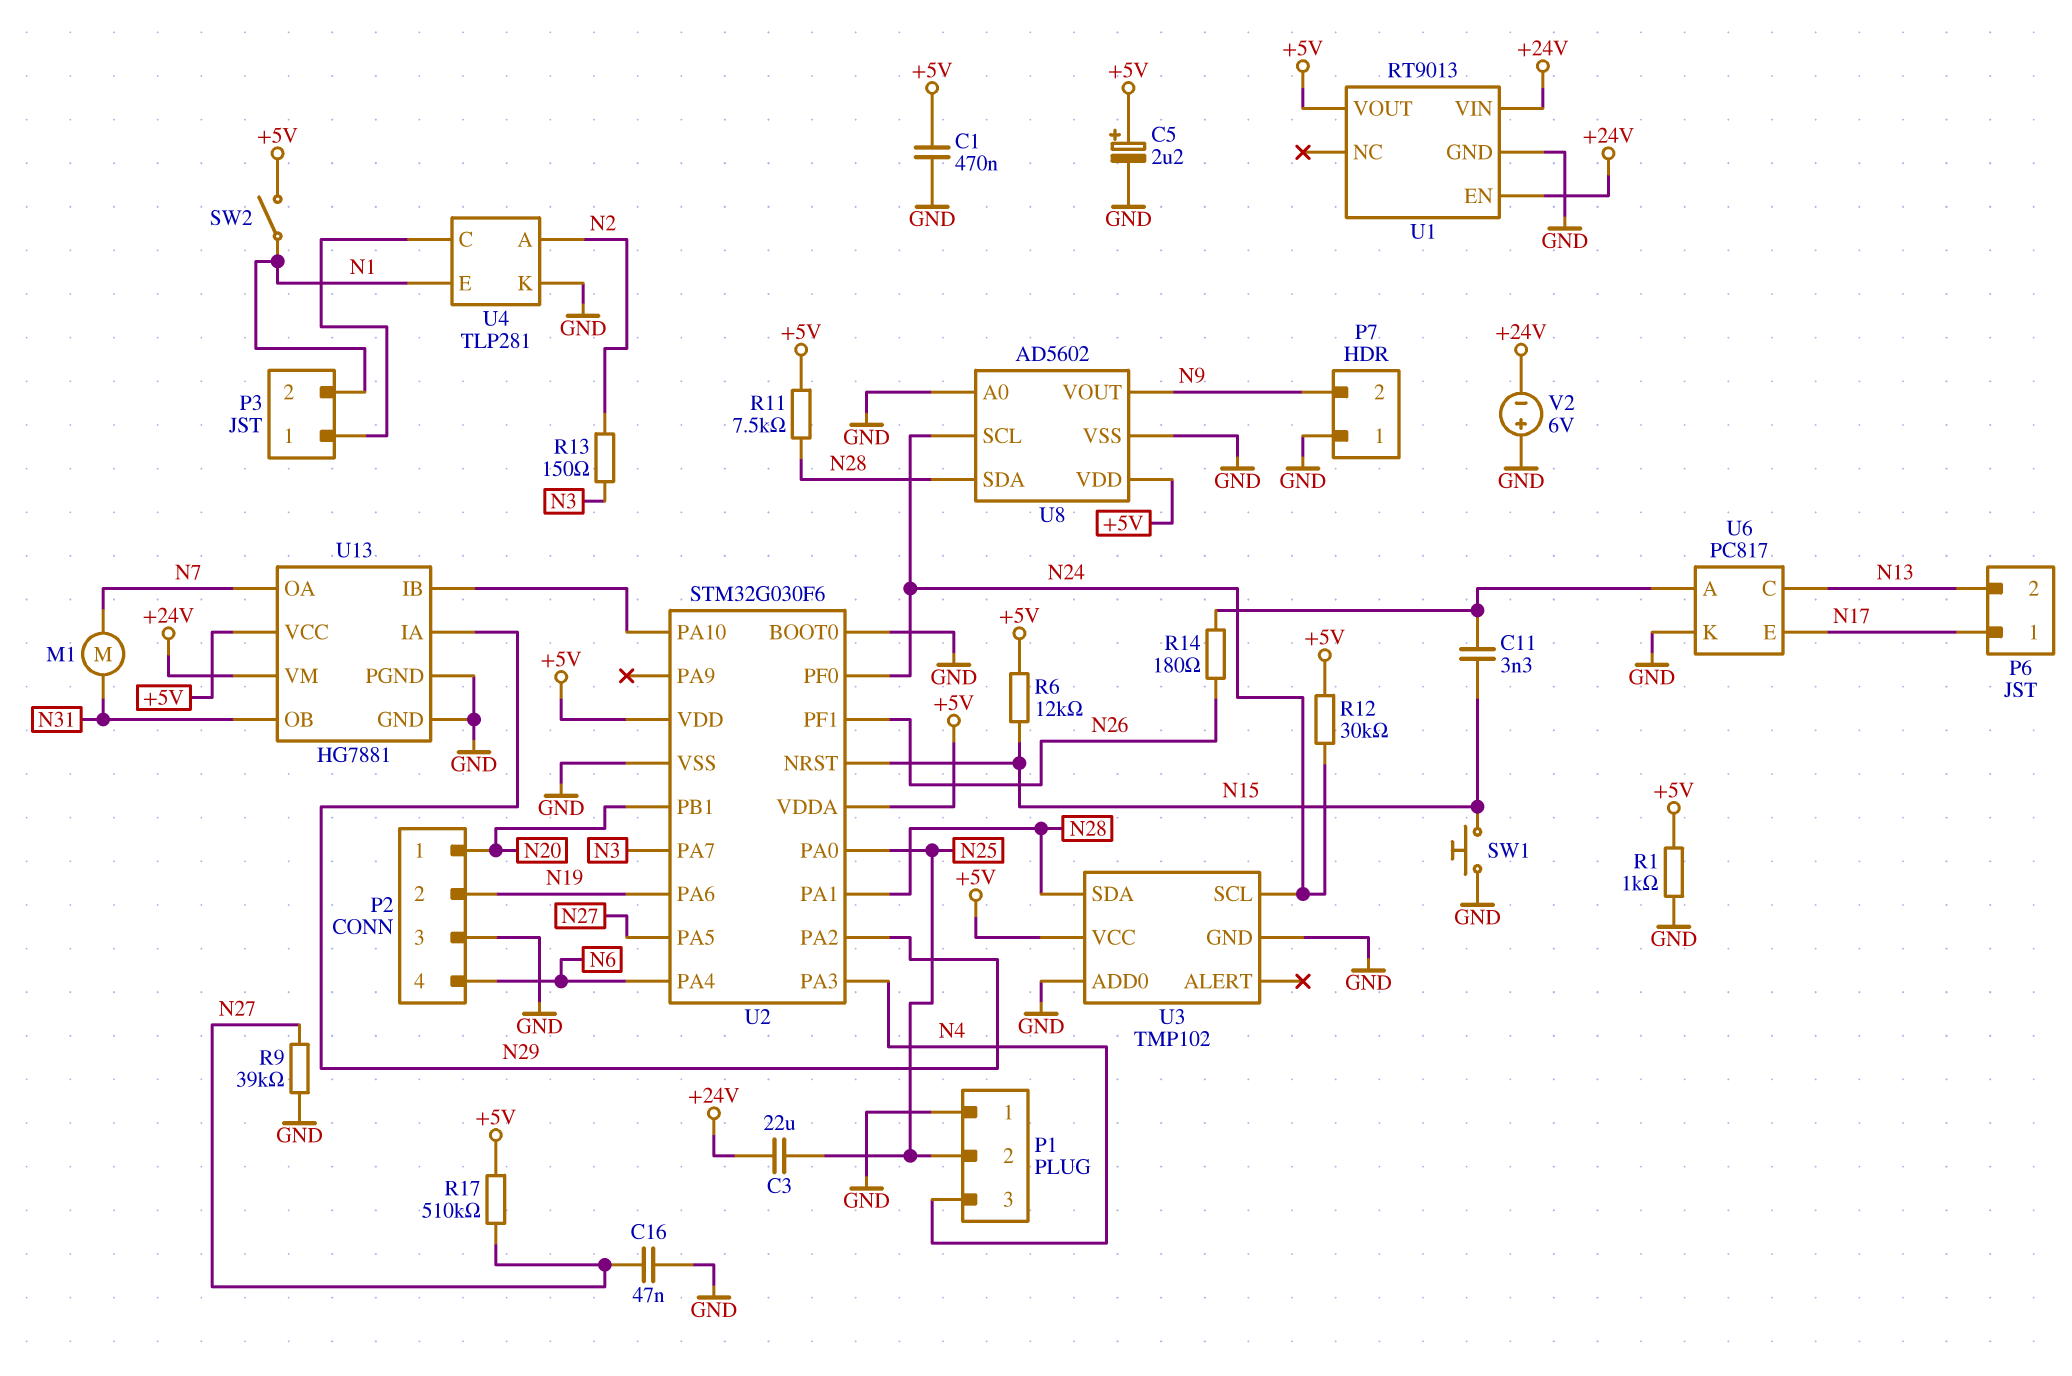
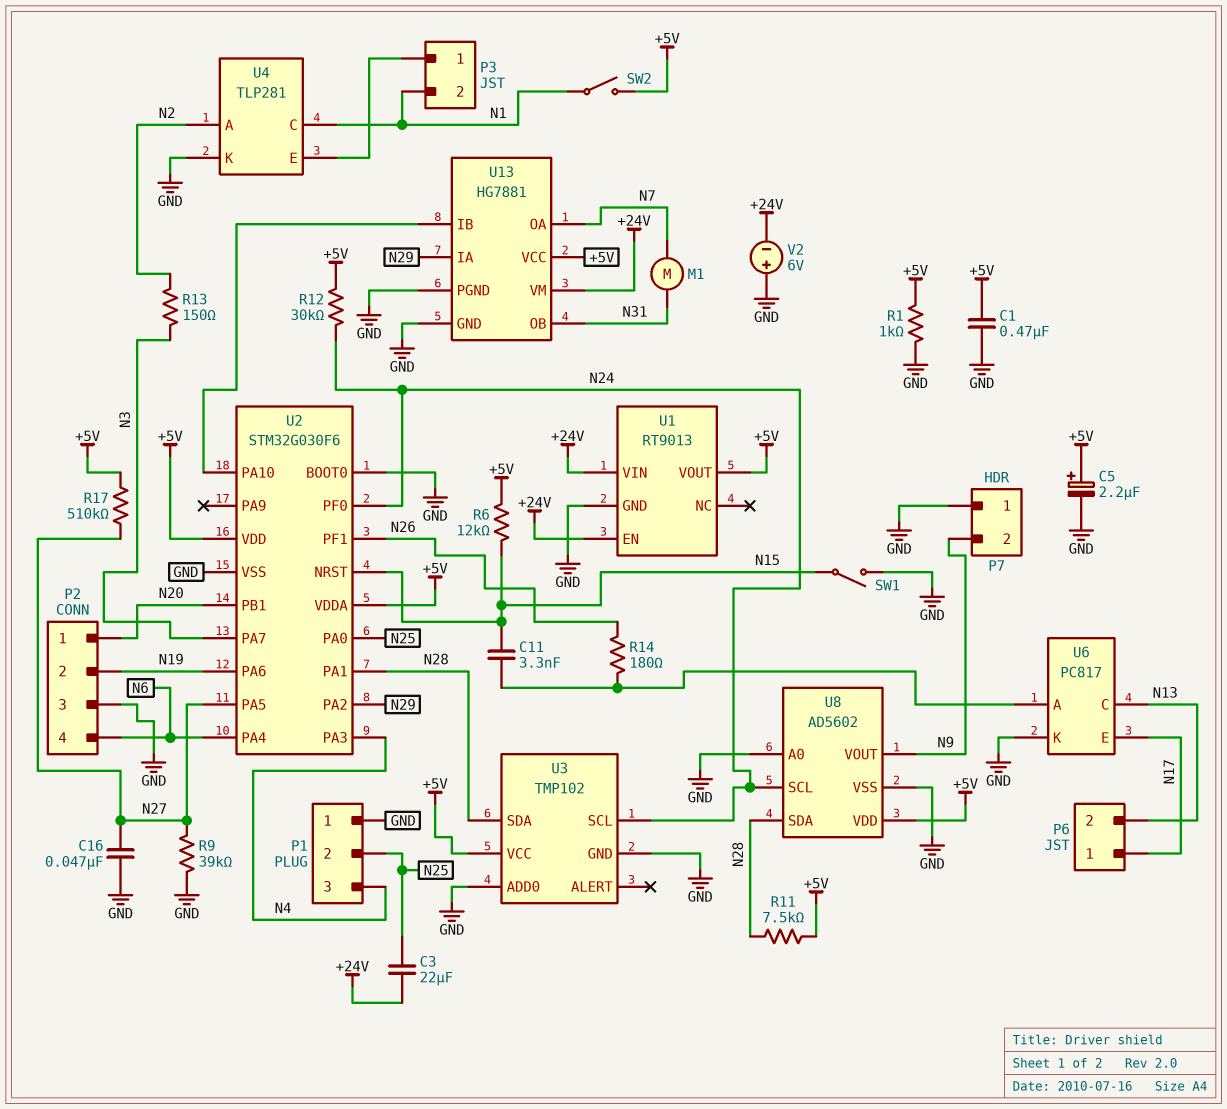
SW1: button (GND, N15) -> switch (GND, N15)
U4 pin C: P3/1 -> N1
U4 pin E: N1 -> P3/1

